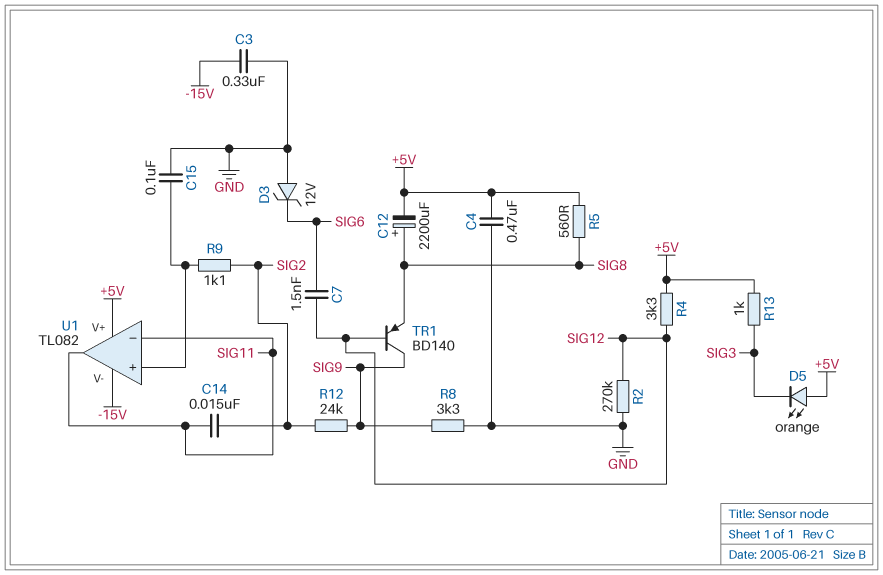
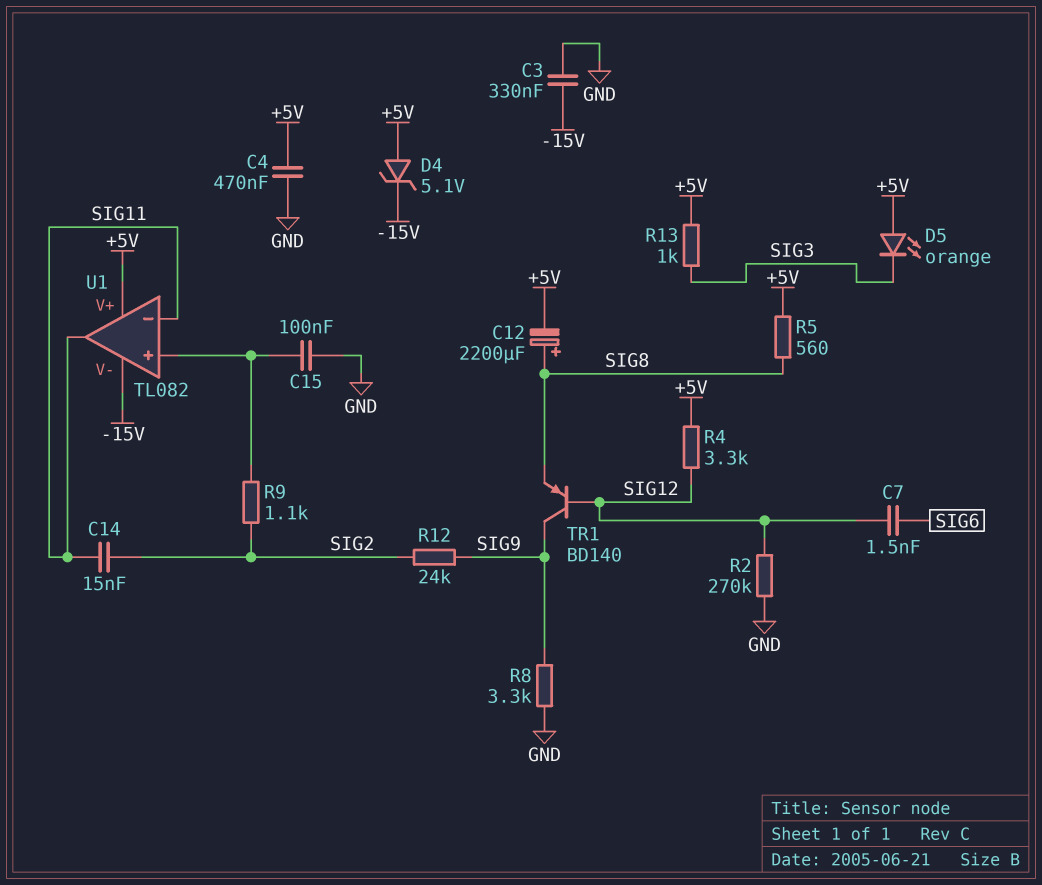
D3: zener 12V (A GND, K SIG6) -> none
D4: none -> zener 5.1V (A +5V, K -15V)

